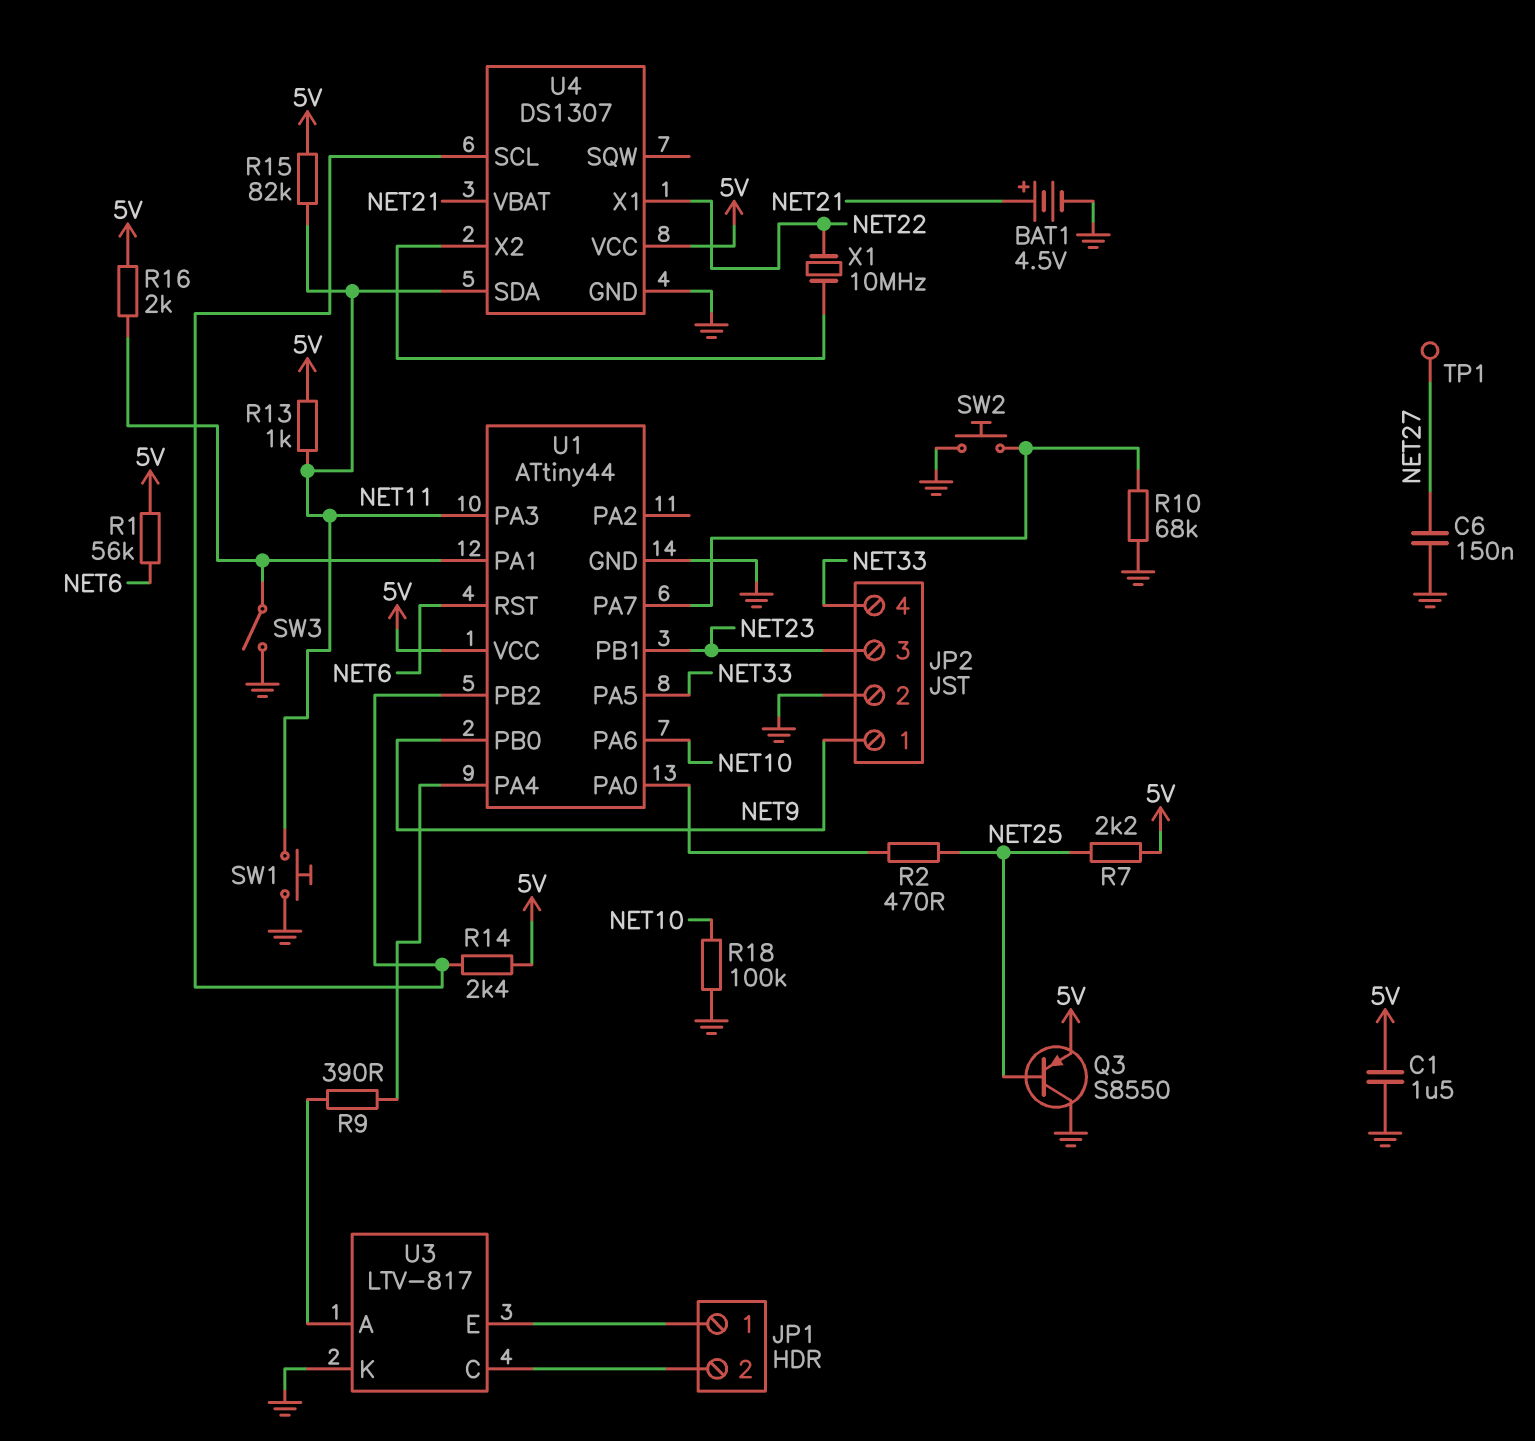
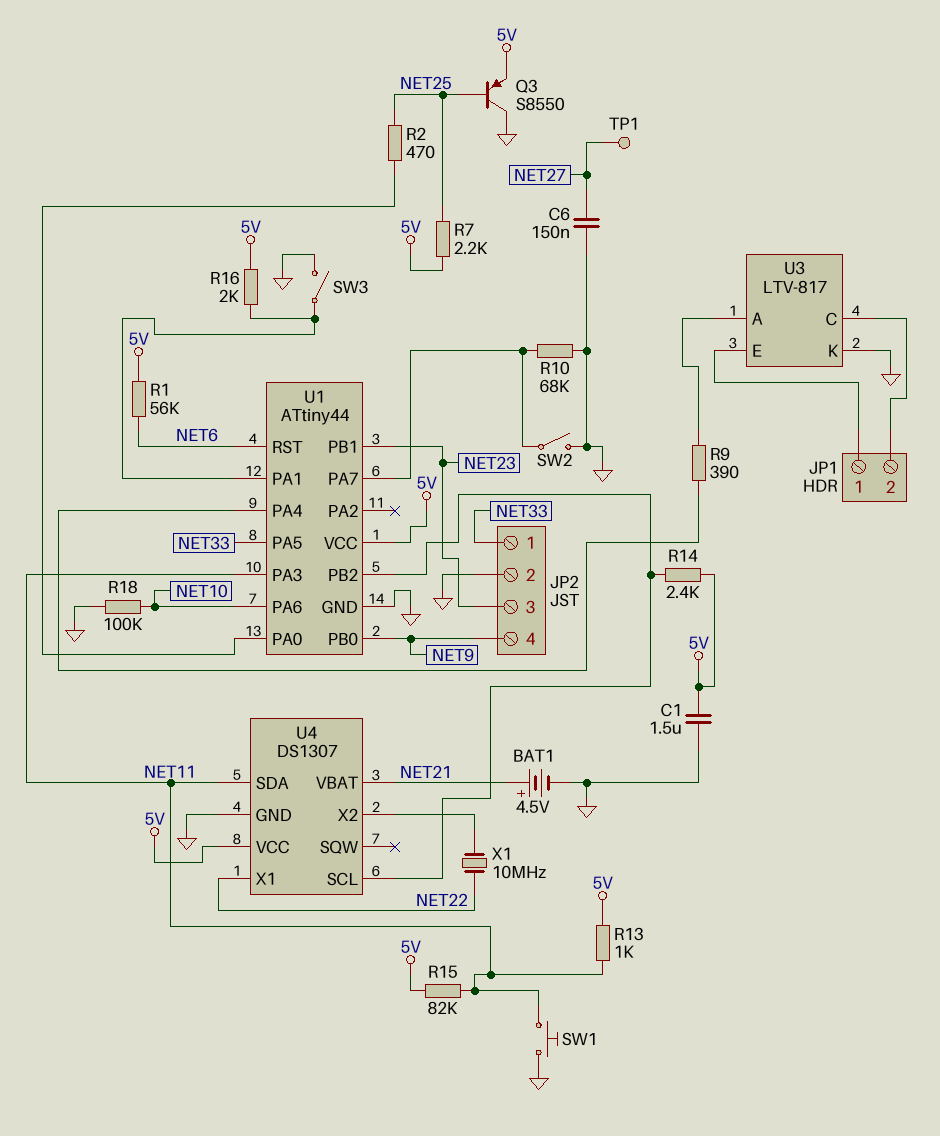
JP2 pin 1: NET9 -> NET33
JP2 pin 4: NET33 -> NET9
SW2: button (GND, U1/PA7) -> switch (GND, U1/PA7)

